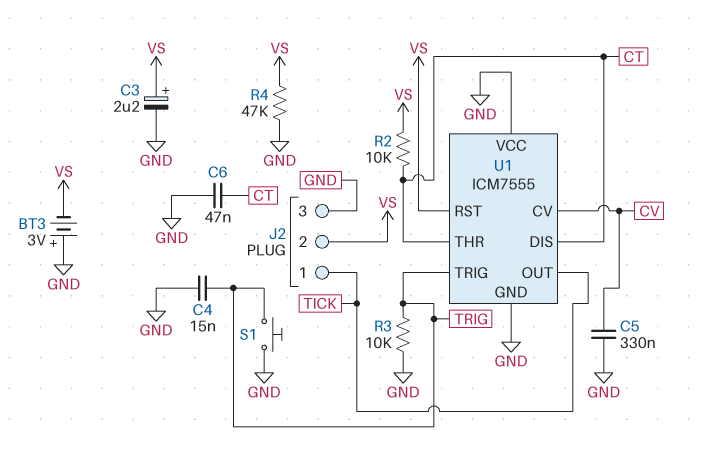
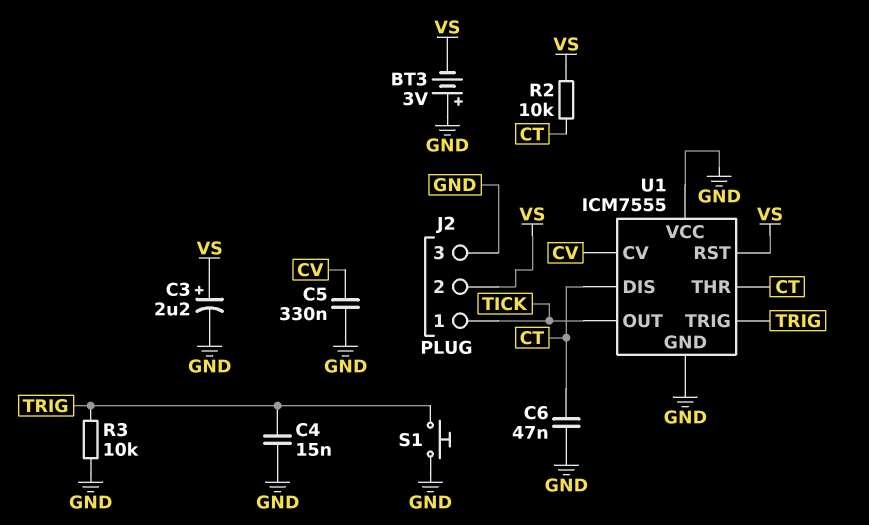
R4: 47k (GND, VS) -> none

